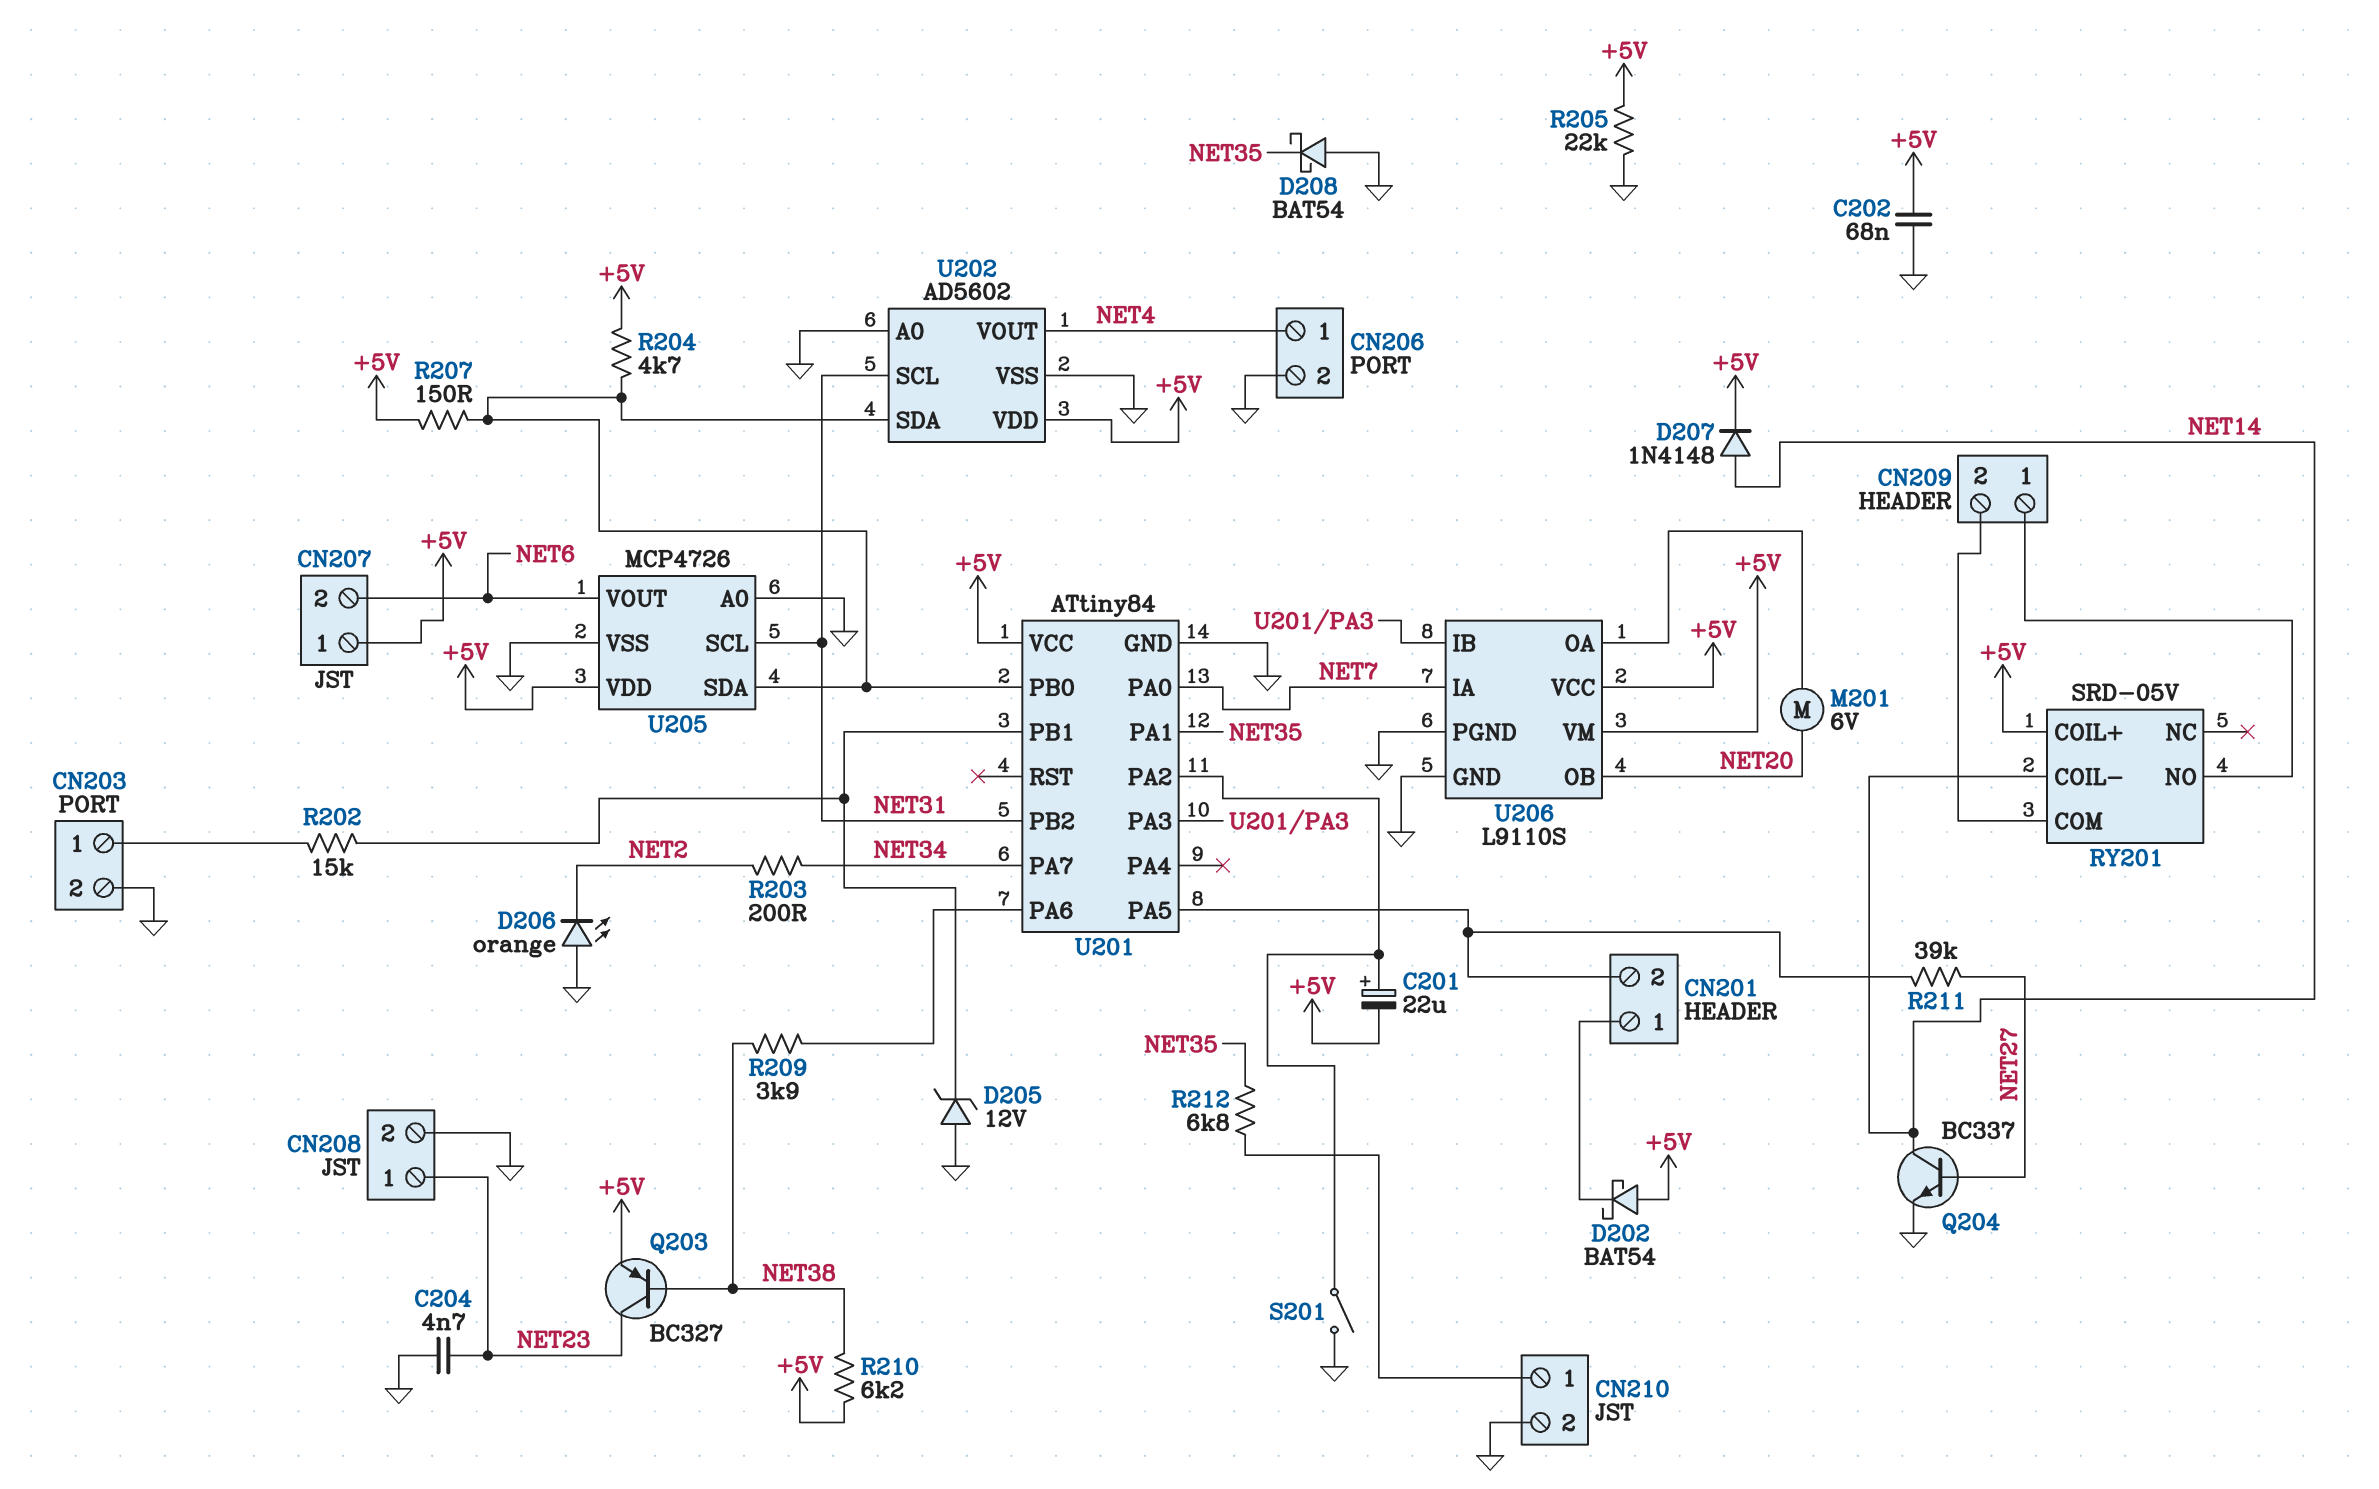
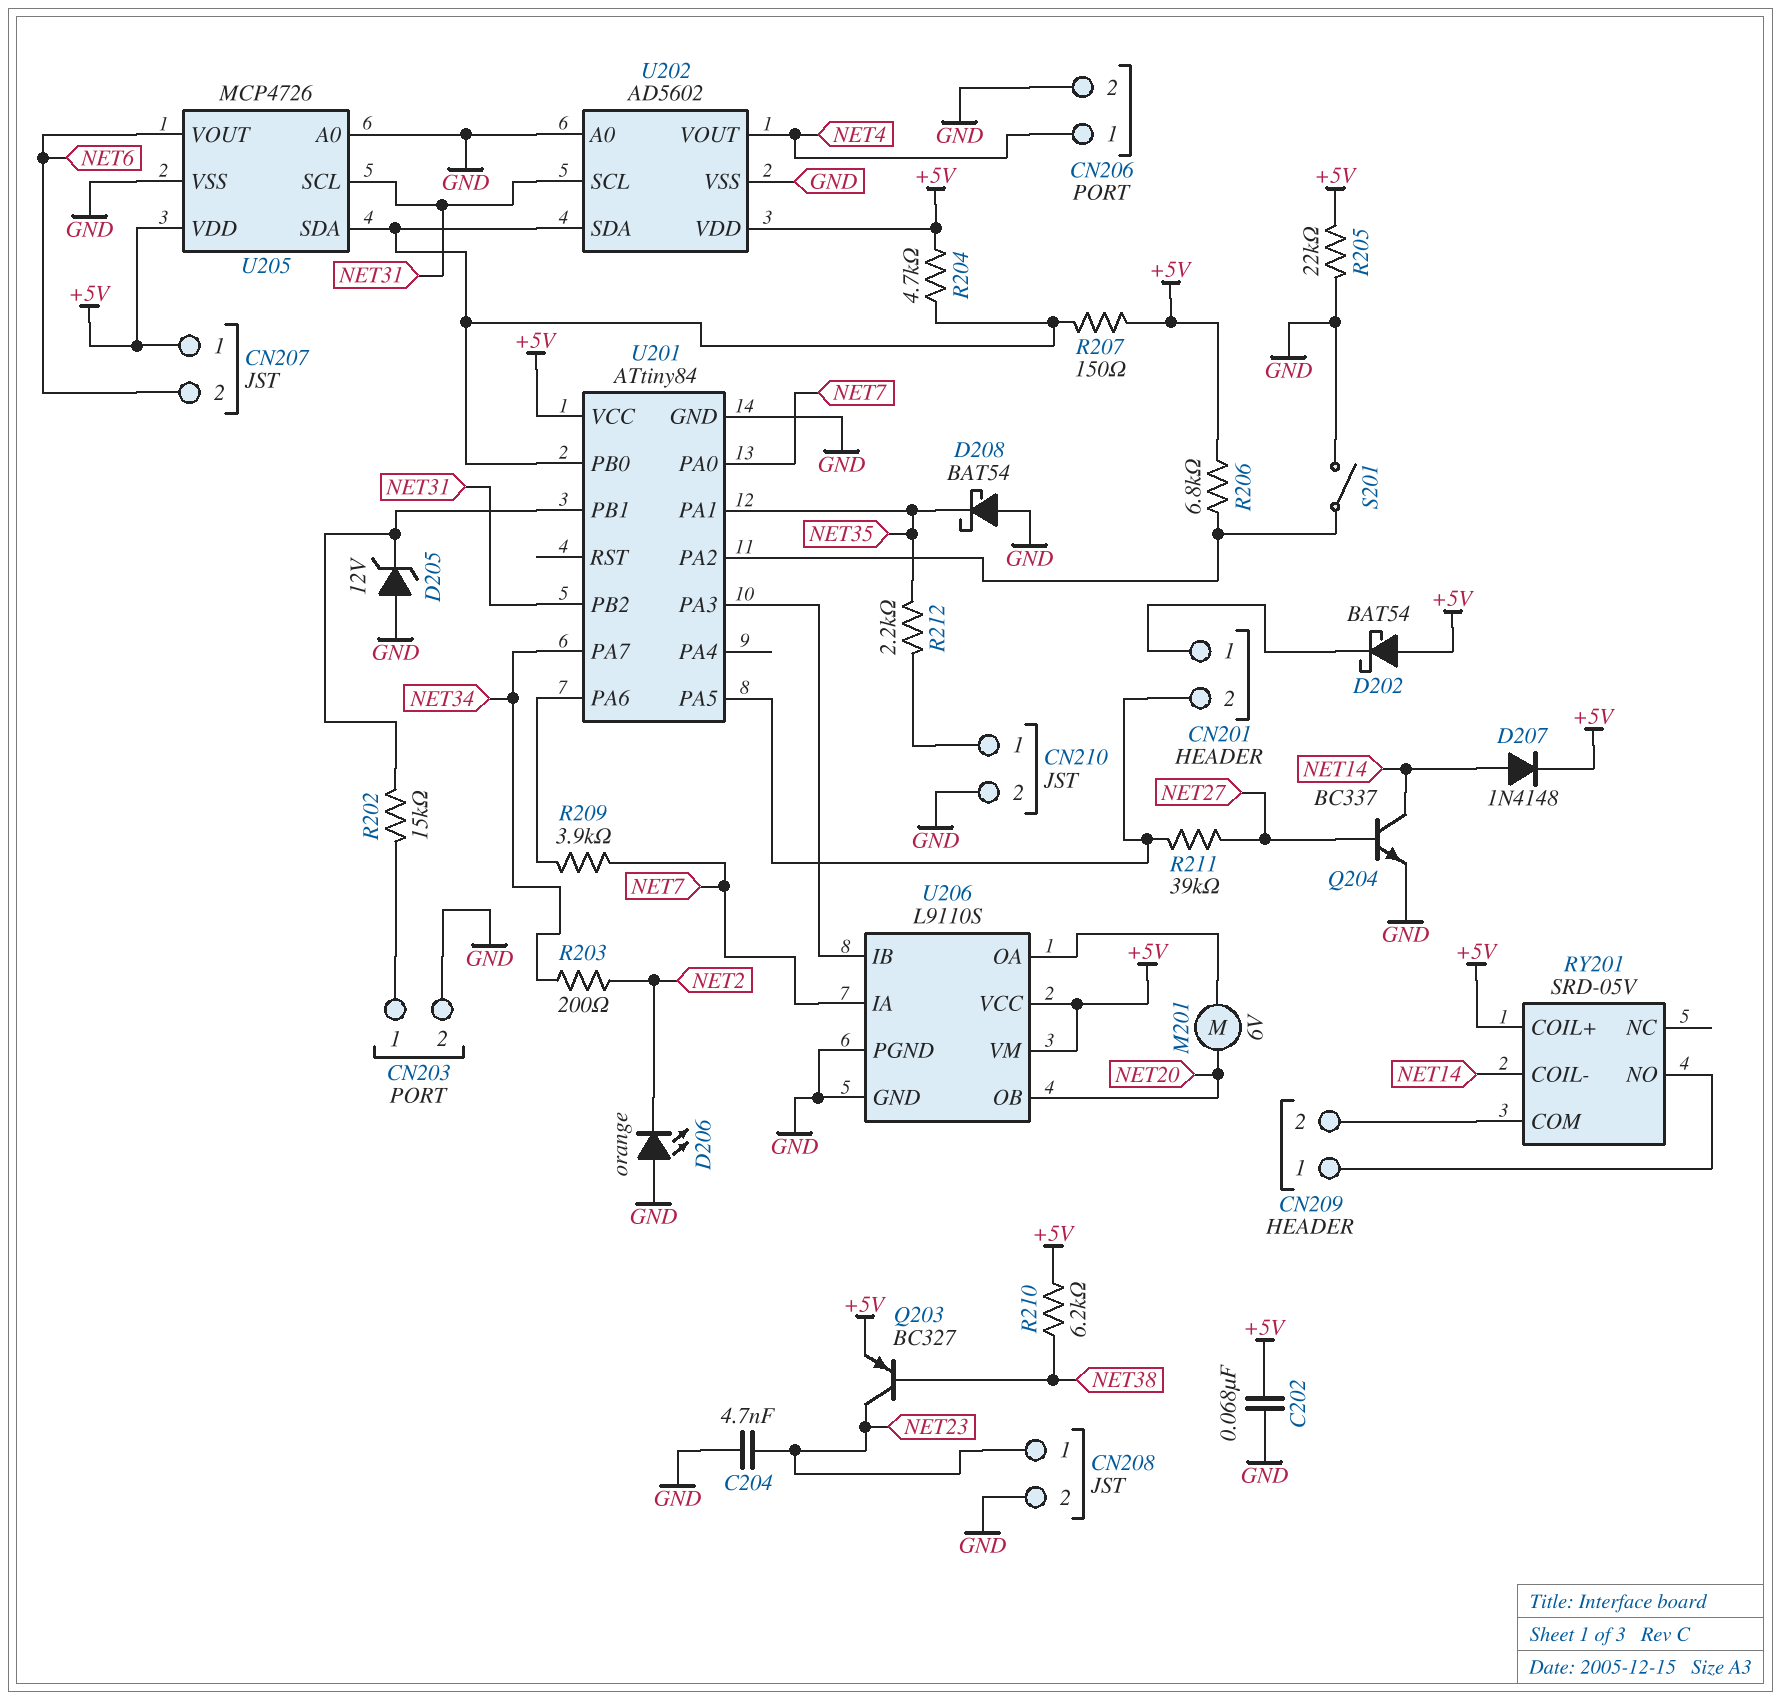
C201: 22uF (plus U201/PA2, minus +5V) -> none
R206: none -> 6.8k (+5V, U201/PA2)
R209: 3.9k (NET38, U201/PA6) -> 3.9k (NET7, U201/PA6)
R212: 6.8k (CN210/1, NET35) -> 2.2k (CN210/1, NET35)

